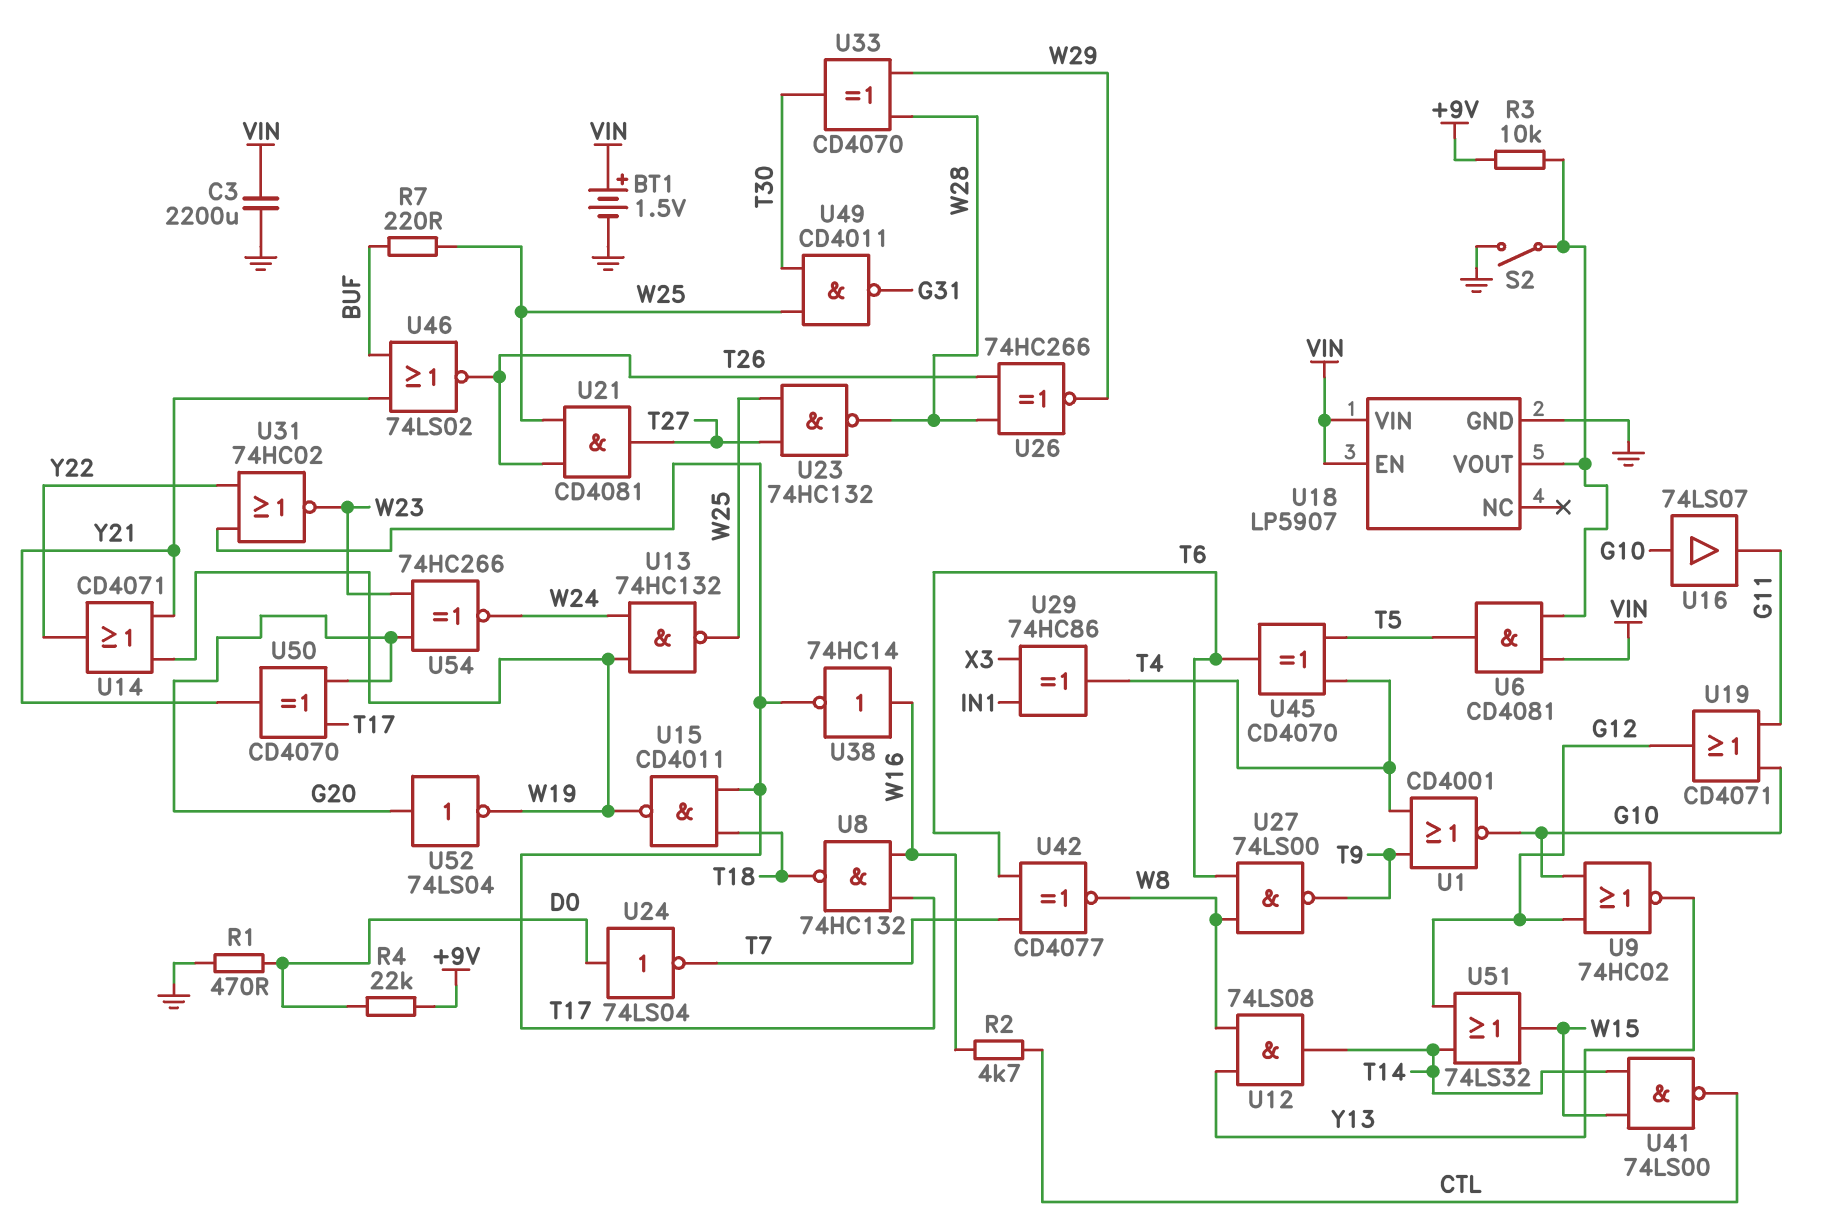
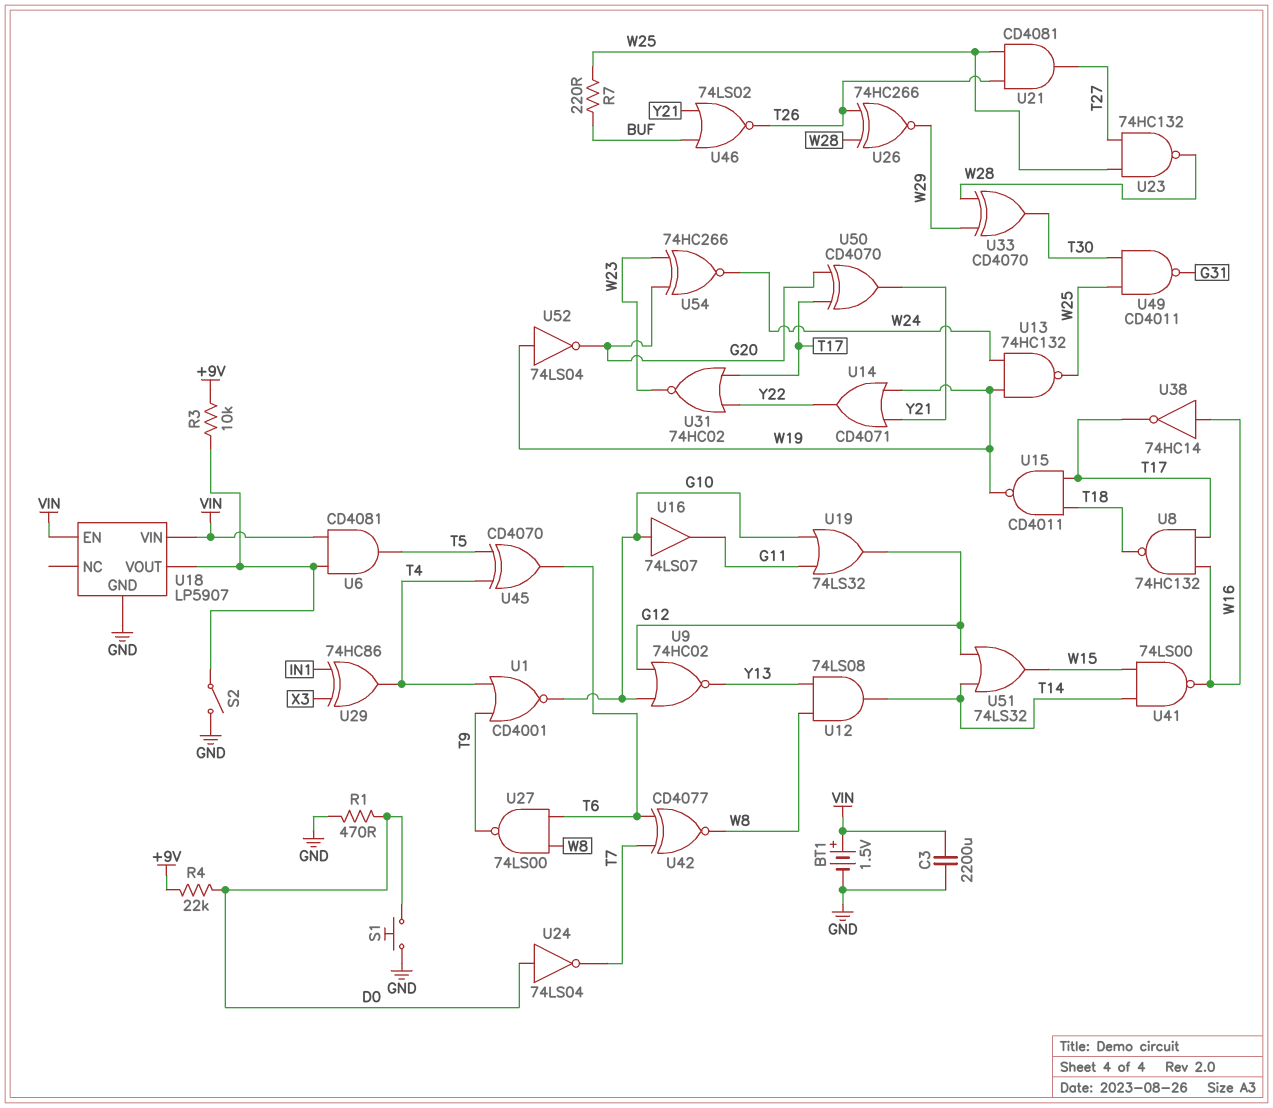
R2: 4.7k (CTL, W16) -> none
S1: none -> button (D0, GND)
U19: OR CD4071 (in G10, in G11, out G12) -> OR 74LS32 (in G10, in G11, out G12)
U41: NAND 74LS00 (in T14, in W15, out CTL) -> NAND 74LS00 (in T14, in W15, out W16)
U52: NOT 74LS04 (in G20, out W19) -> NOT 74LS04 (in W19, out G20)

